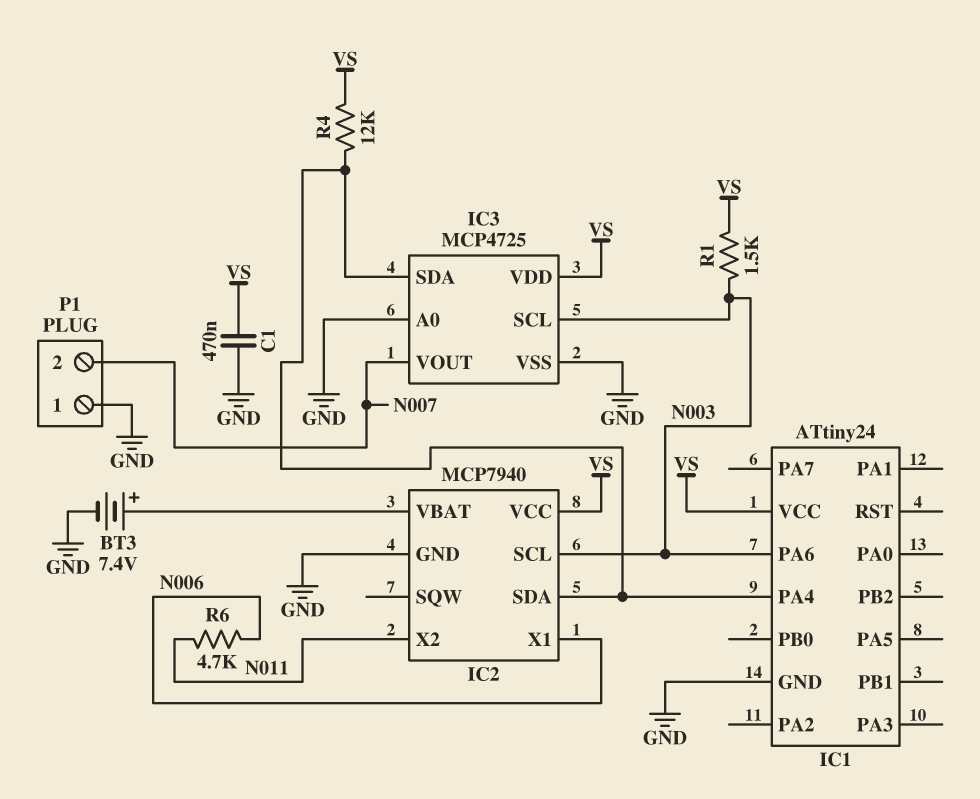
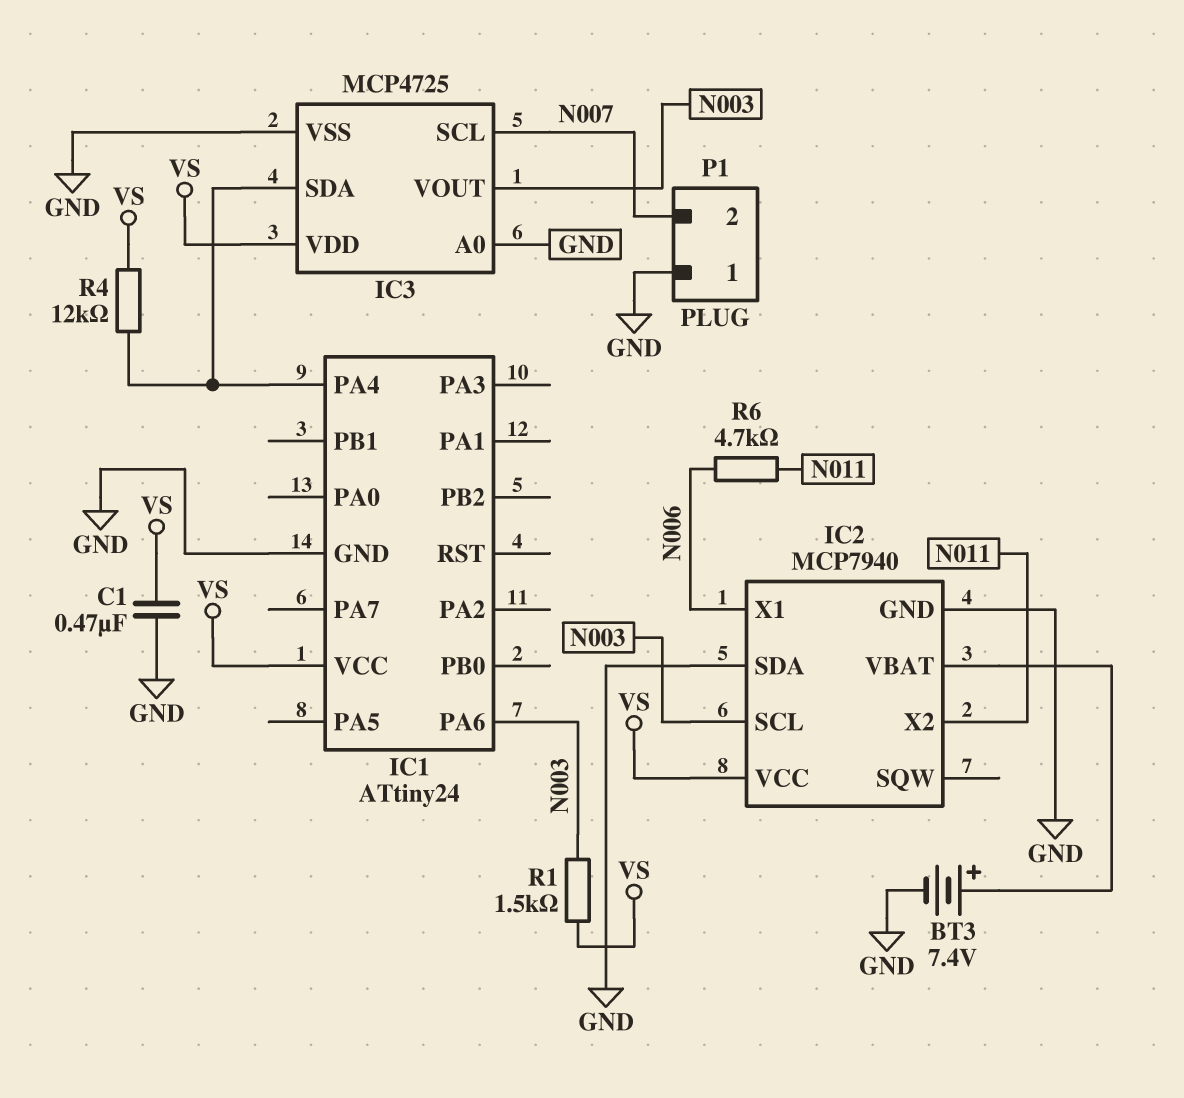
IC2 pin SDA: IC1/PA4 -> GND
IC3 pin SCL: N003 -> N007
IC3 pin VOUT: N007 -> N003

